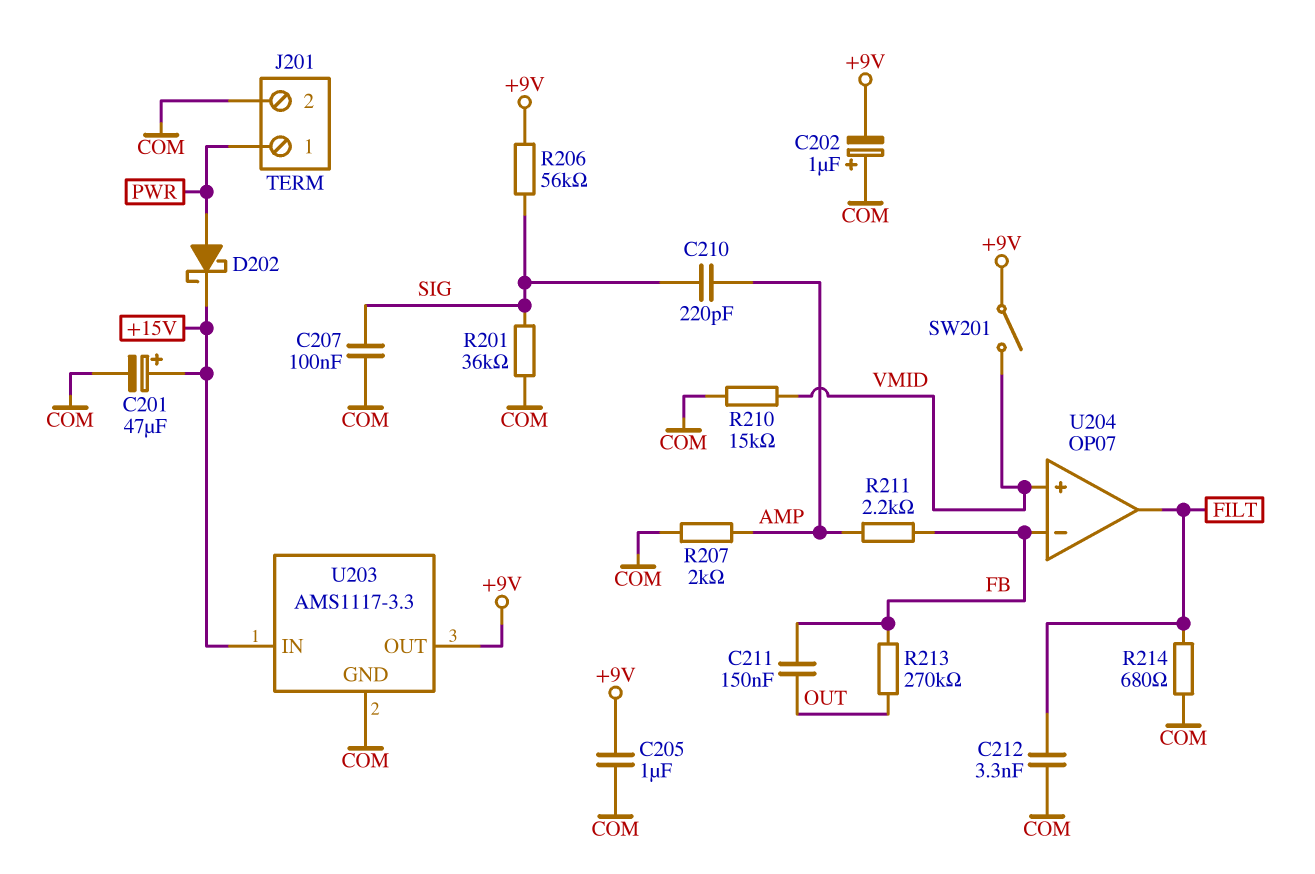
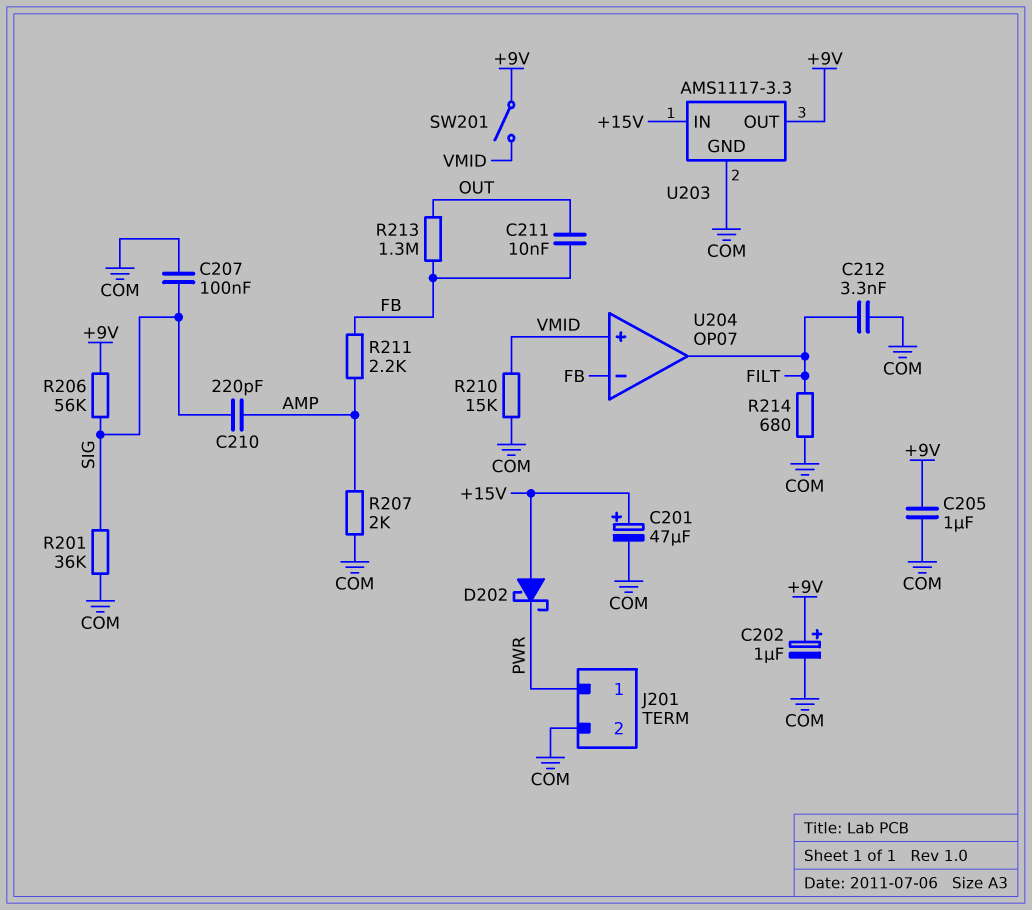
C202: 1uF (plus COM, minus +9V) -> 1uF (plus +9V, minus COM)
C211: 150nF (FB, OUT) -> 10nF (FB, OUT)
D202: schottky (A PWR, K +15V) -> schottky (A +15V, K PWR)
R213: 270k (FB, OUT) -> 1.3M (FB, OUT)

